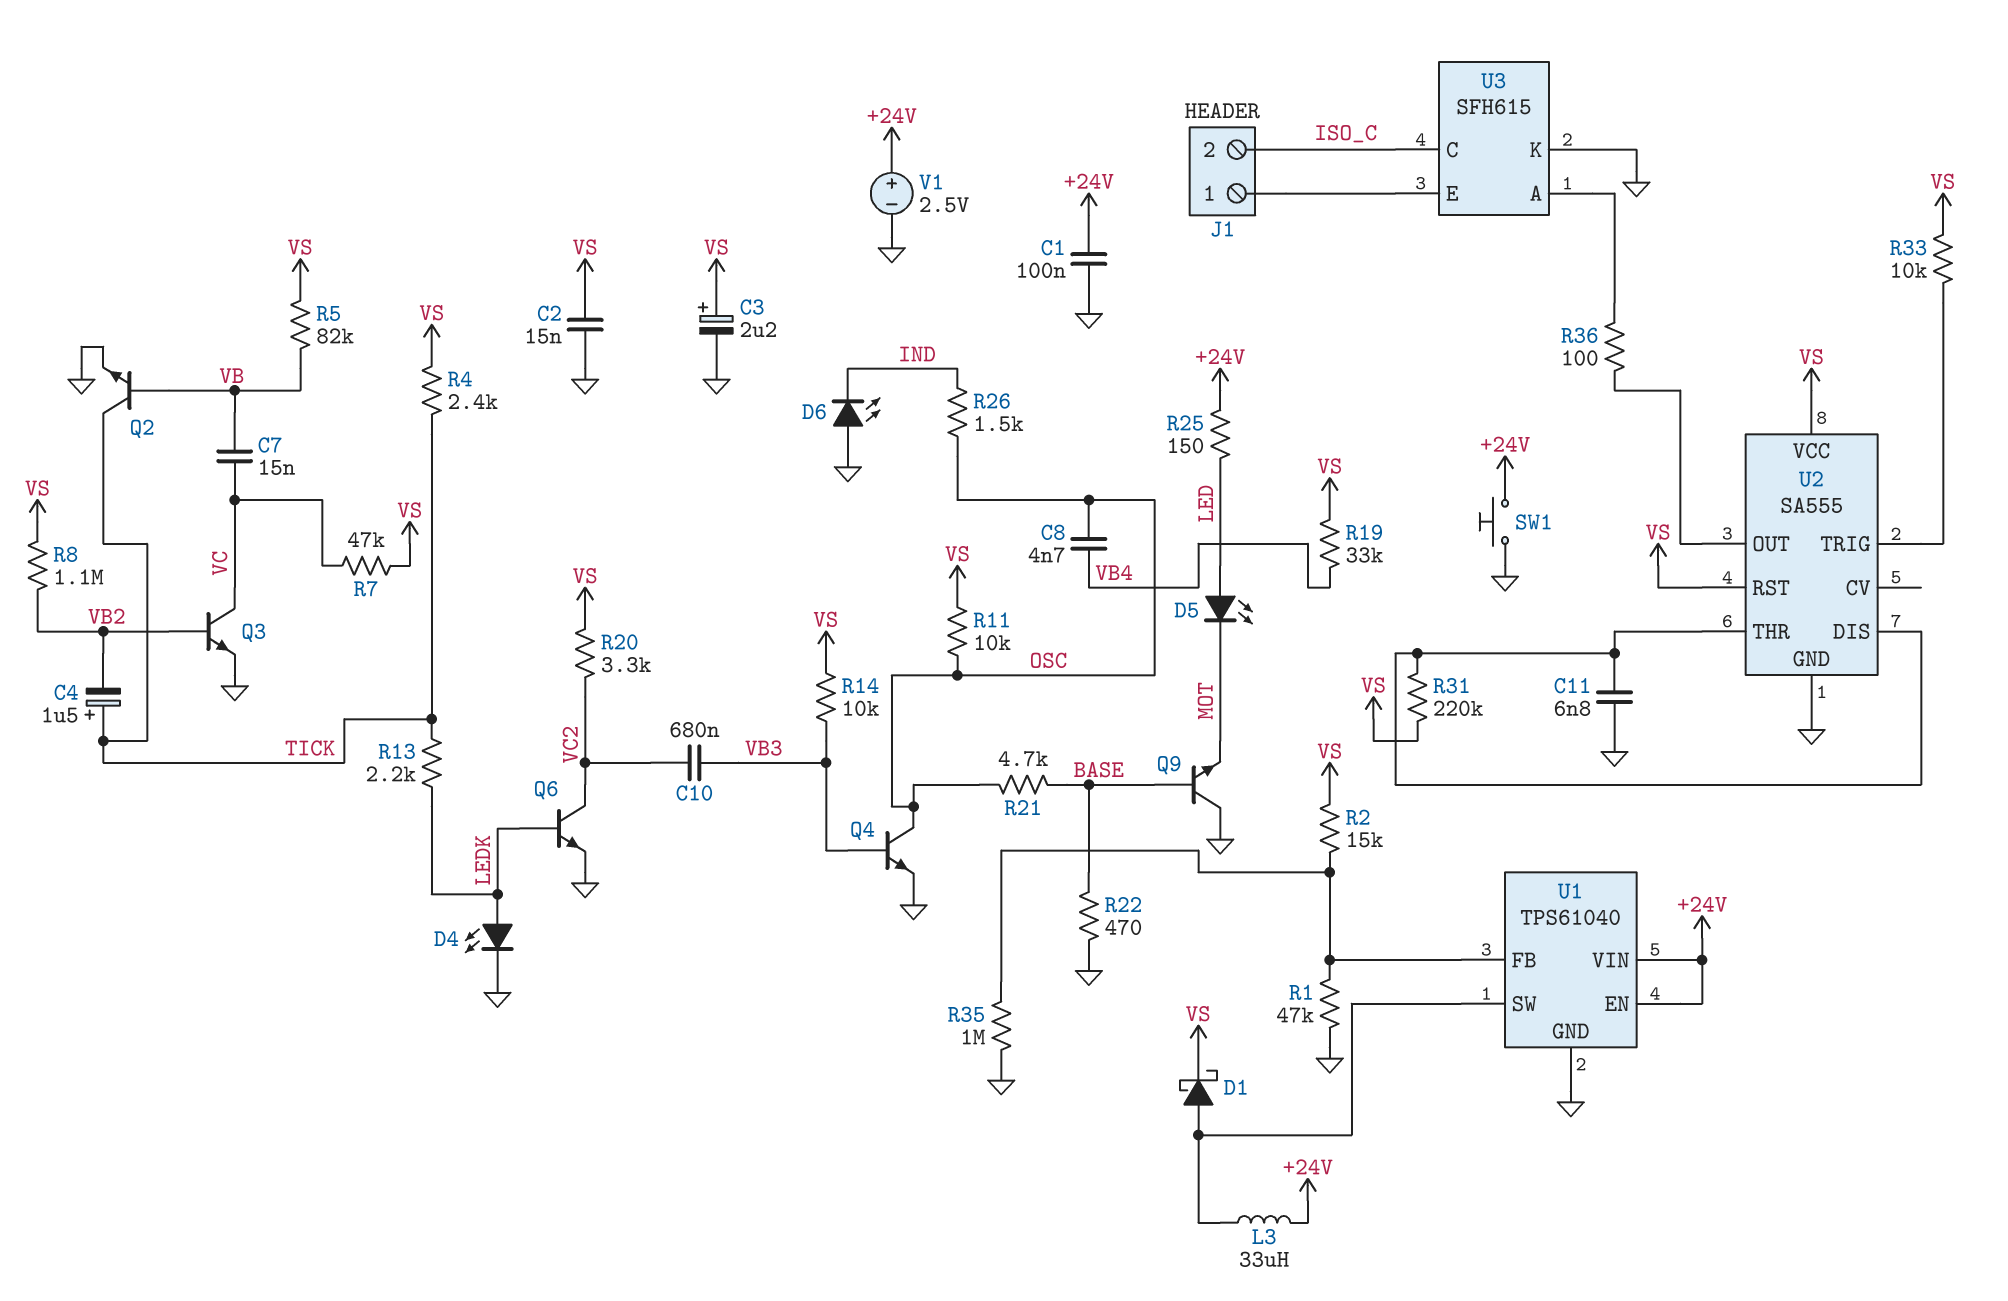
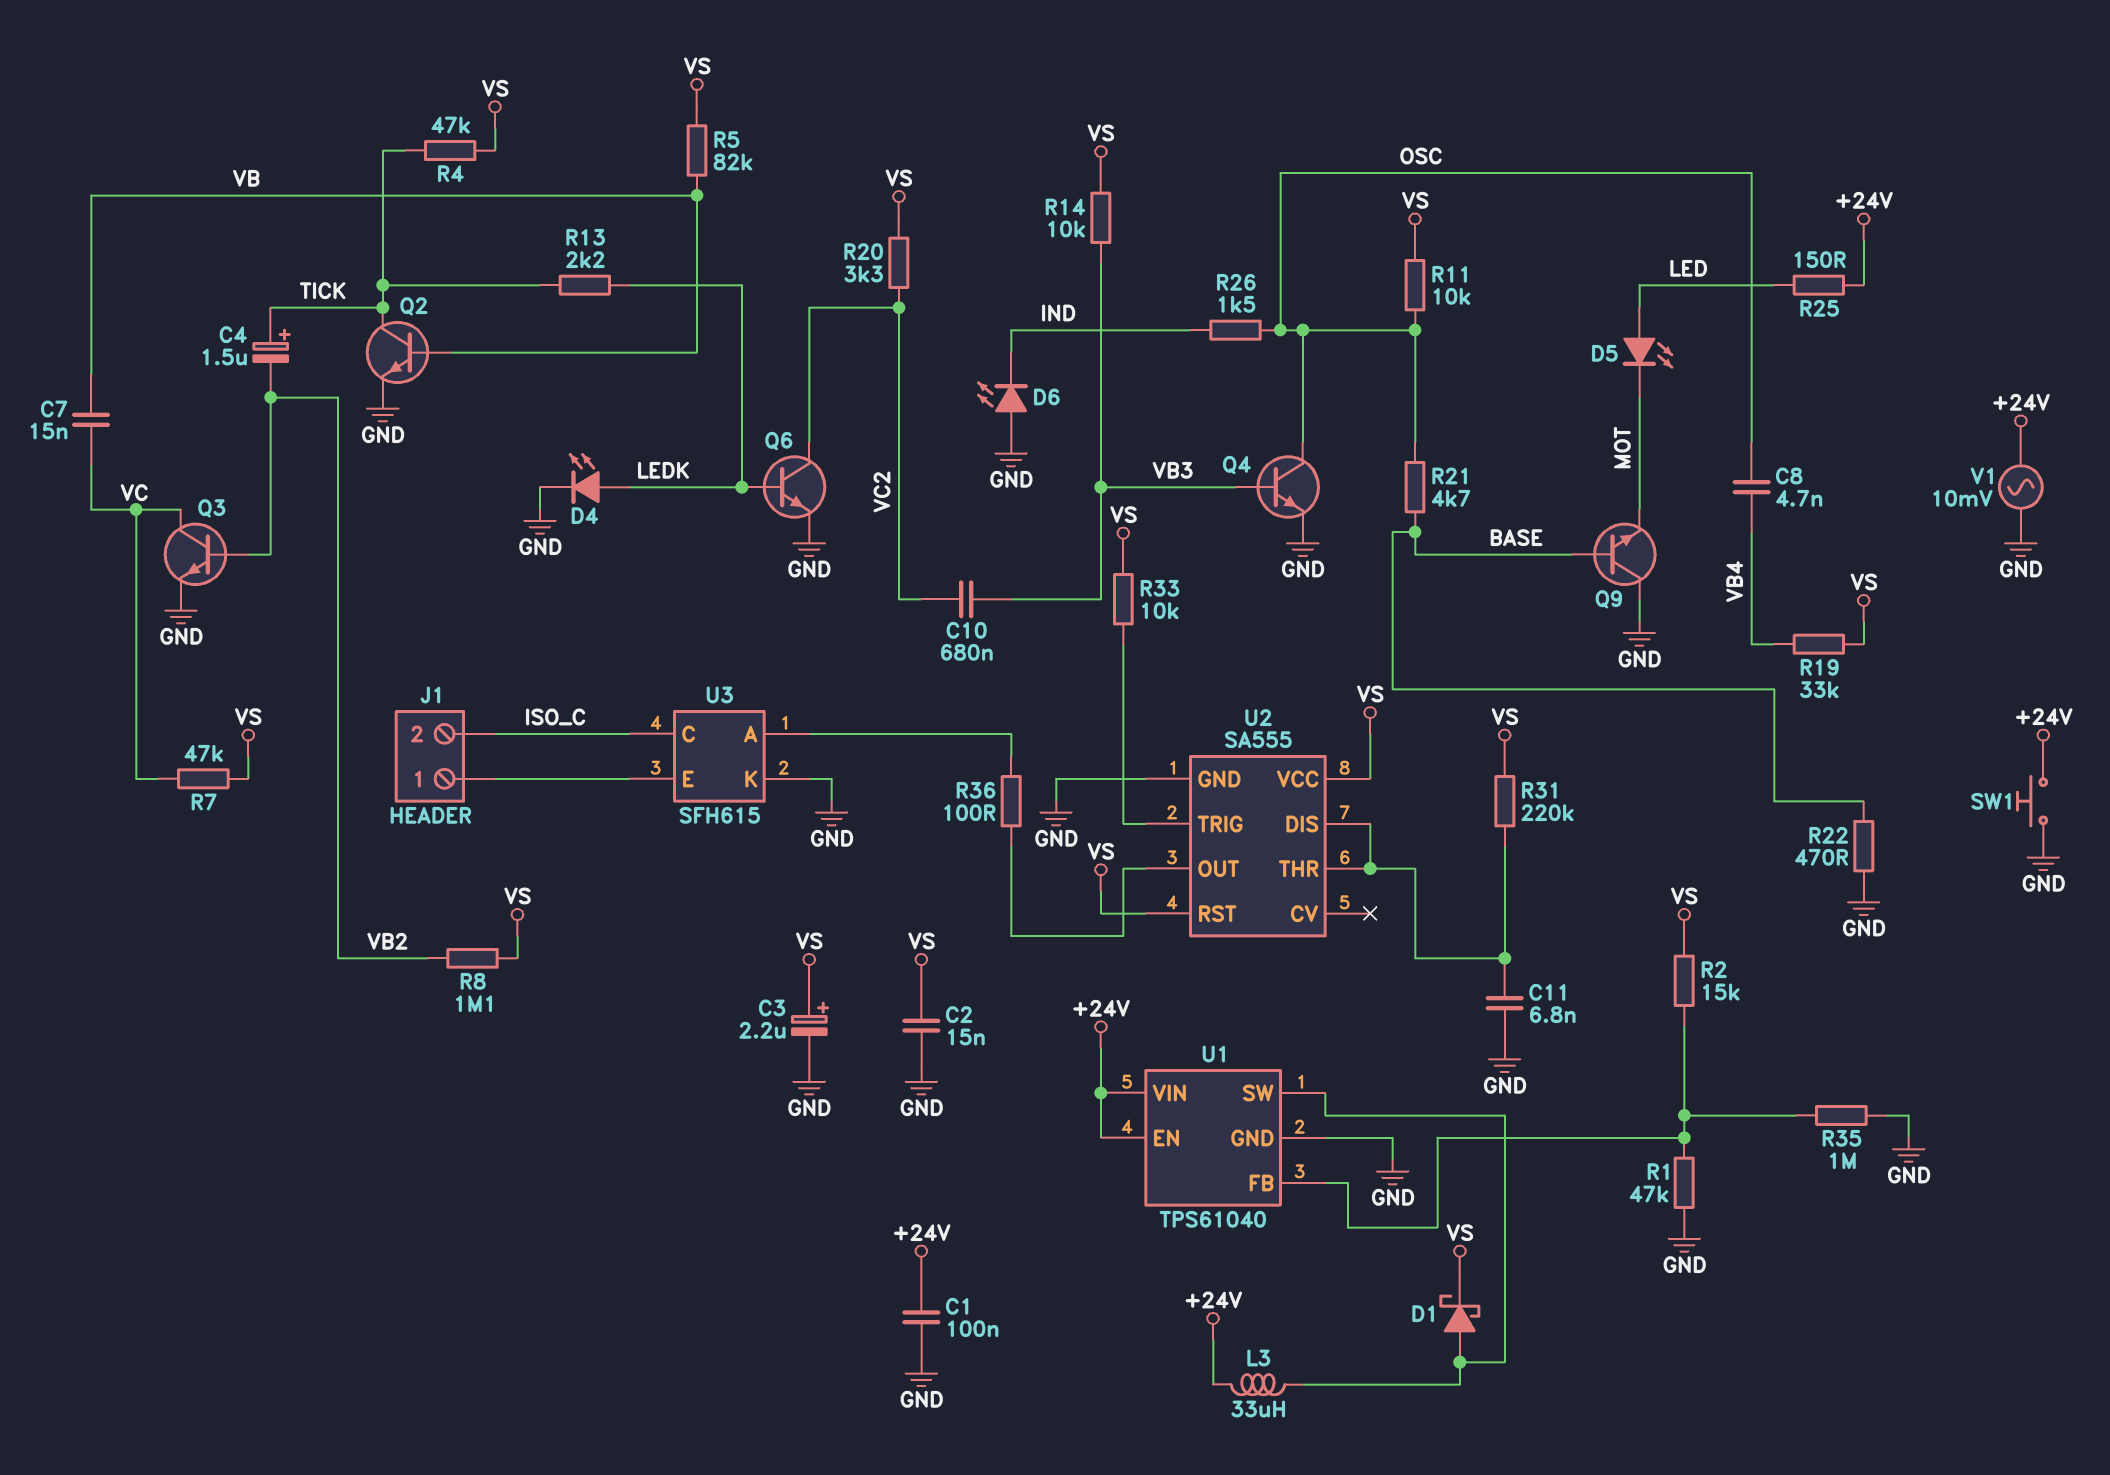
R4: 2.4k (TICK, VS) -> 47k (TICK, VS)
V1: 2.5V (plus +24V, minus GND) -> AC 10mV (+24V, GND)

